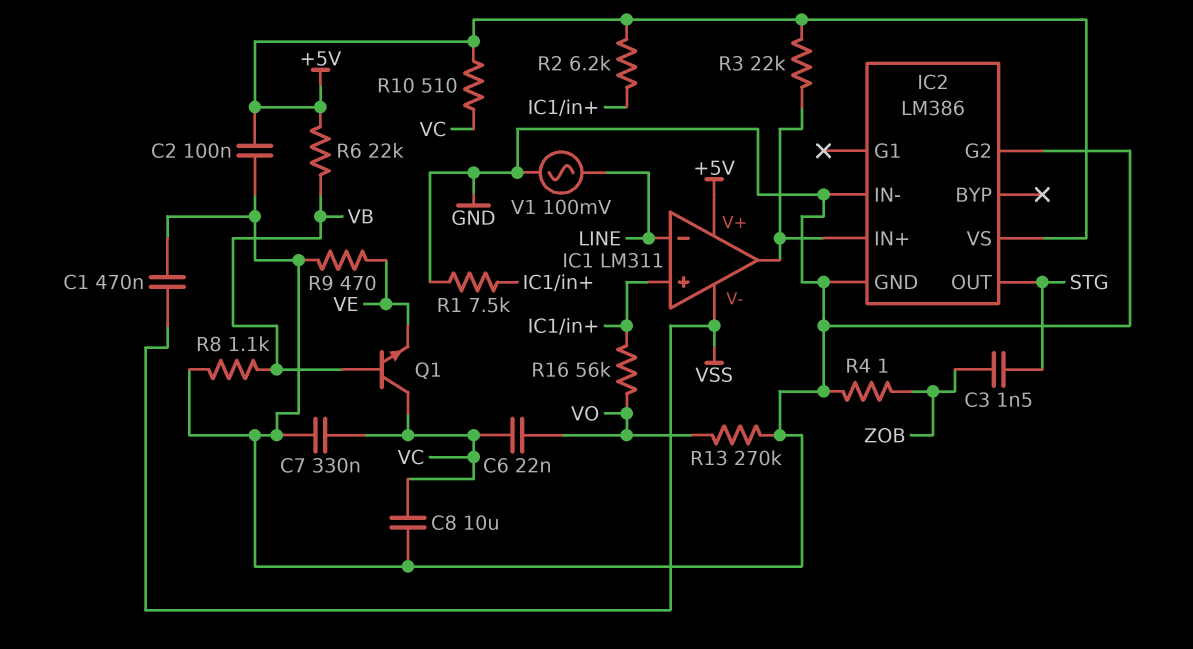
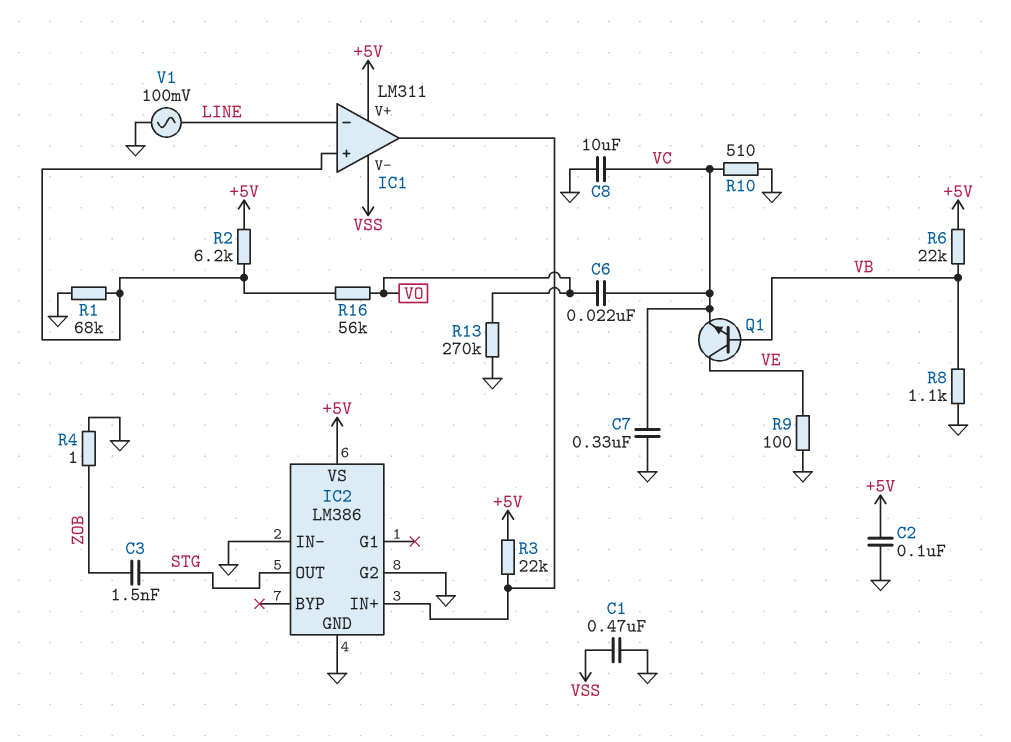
Q1: NPN (B VB, C VC, E VE) -> NPN (B VB, C VE, E VC)
R1: 7.5k (GND, IC1/in+) -> 68k (GND, IC1/in+)
R9: 470 (GND, VE) -> 100 (GND, VE)
R10: 510 (+5V, VC) -> 510 (GND, VC)

